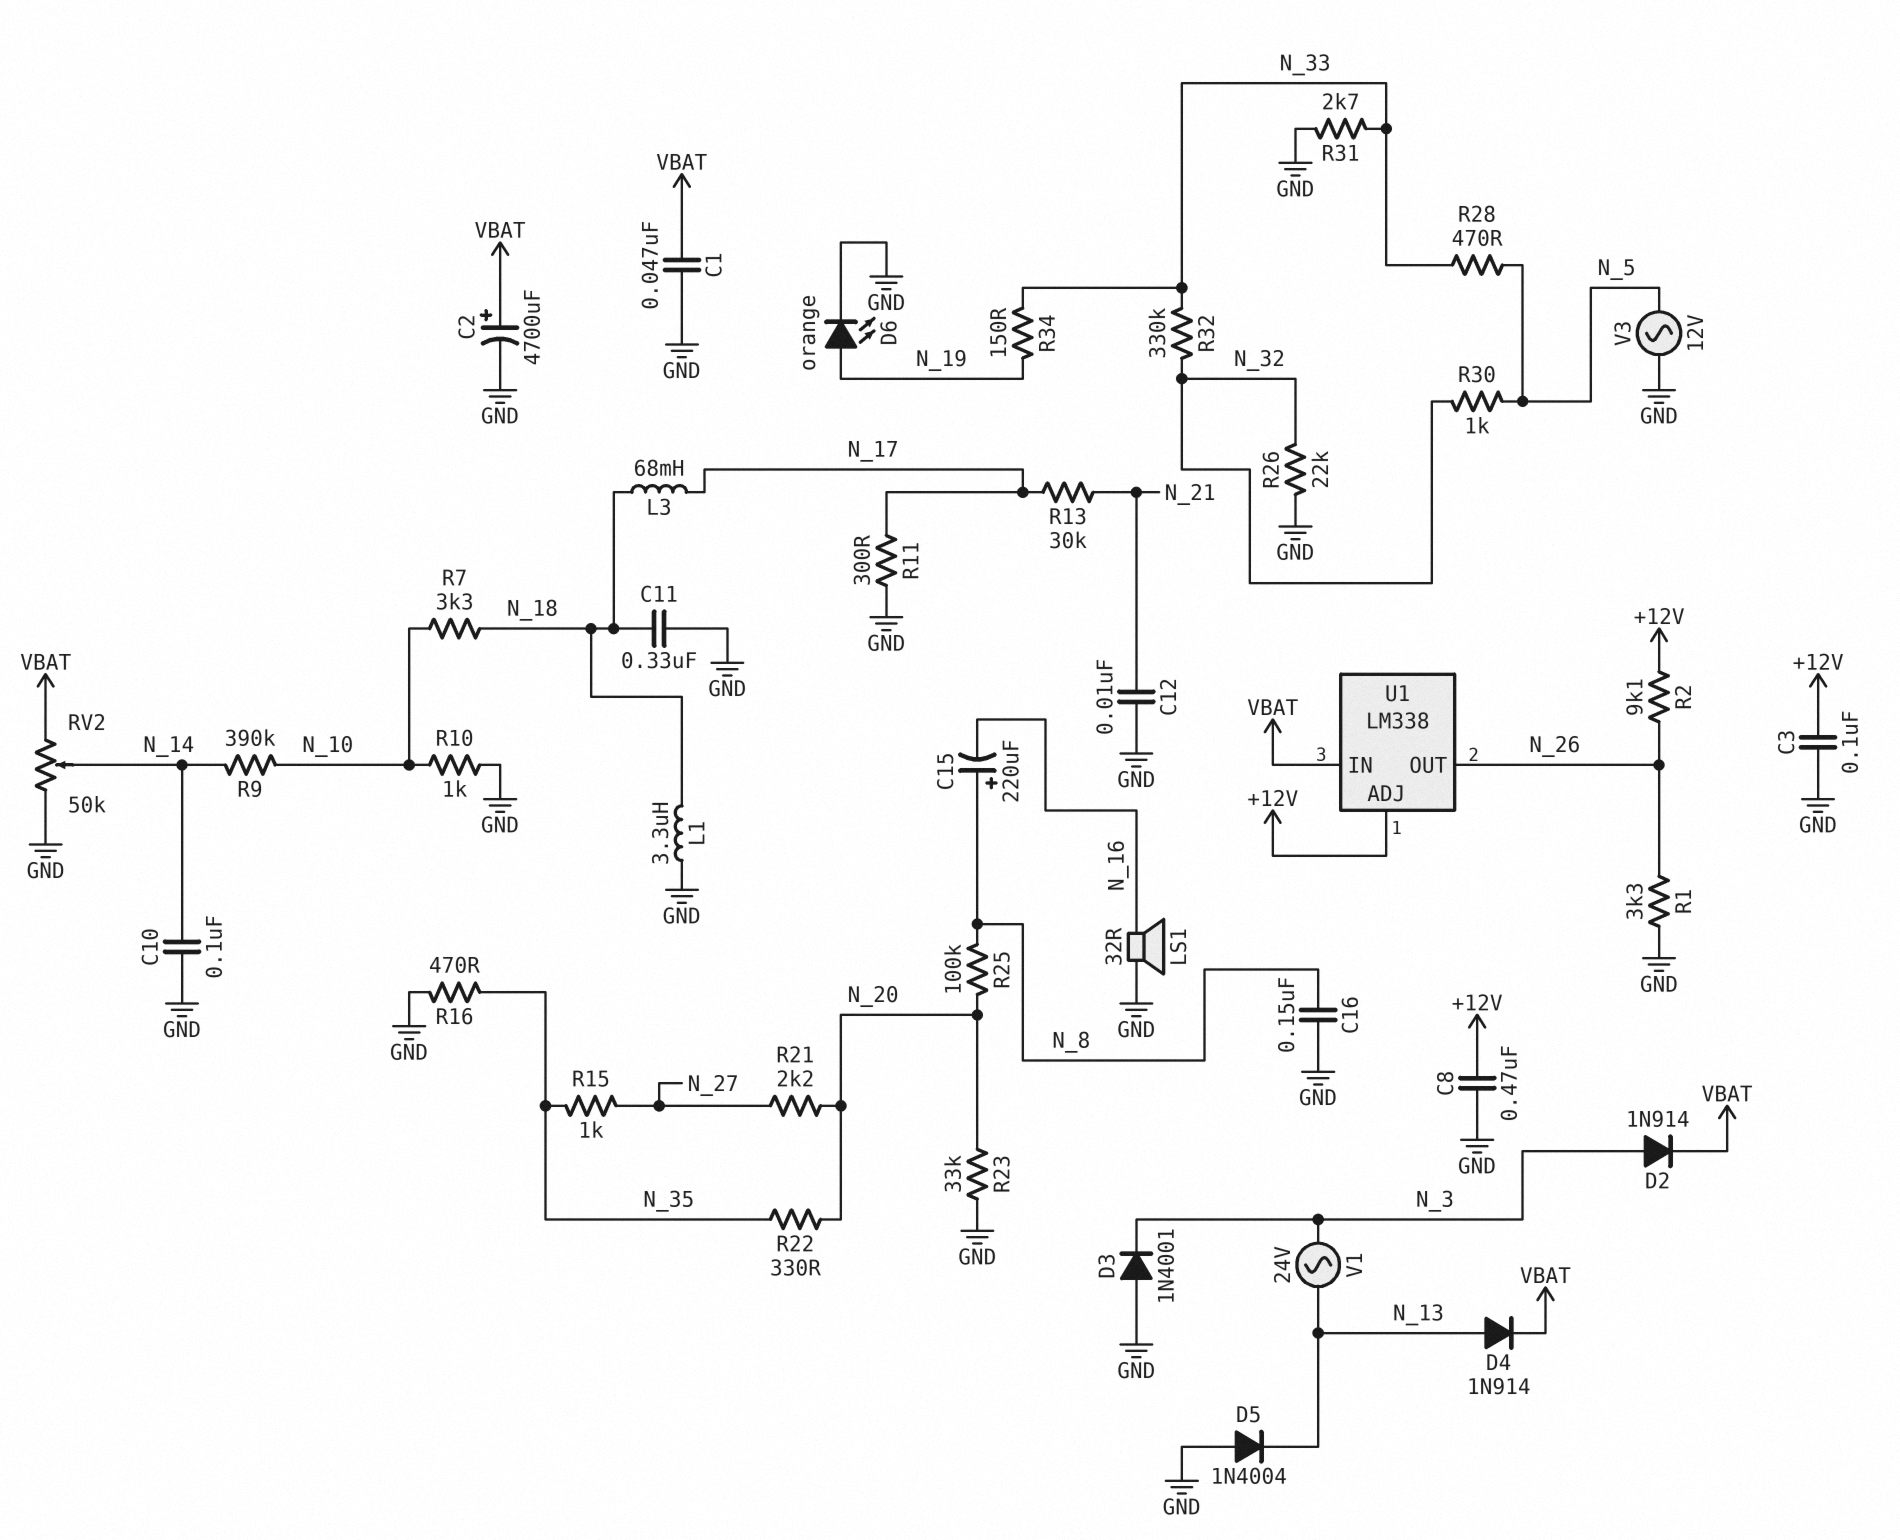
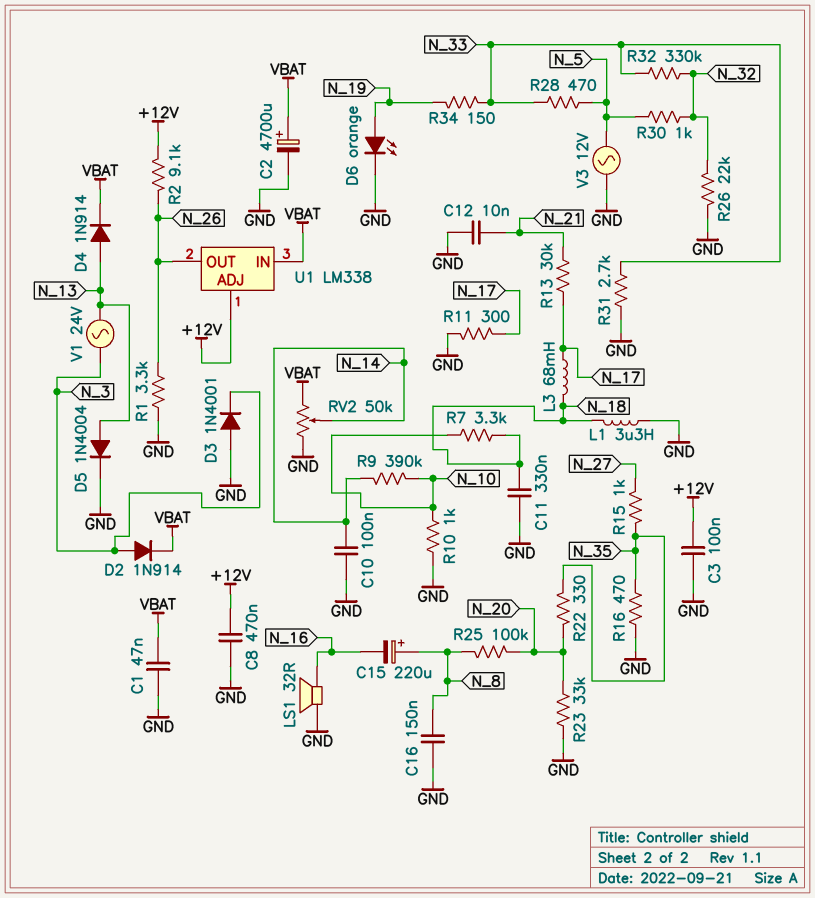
D5: diode 1N4004 (A GND, K N_13) -> diode 1N4004 (A N_13, K GND)
R21: 2.2k (N_20, N_27) -> none

